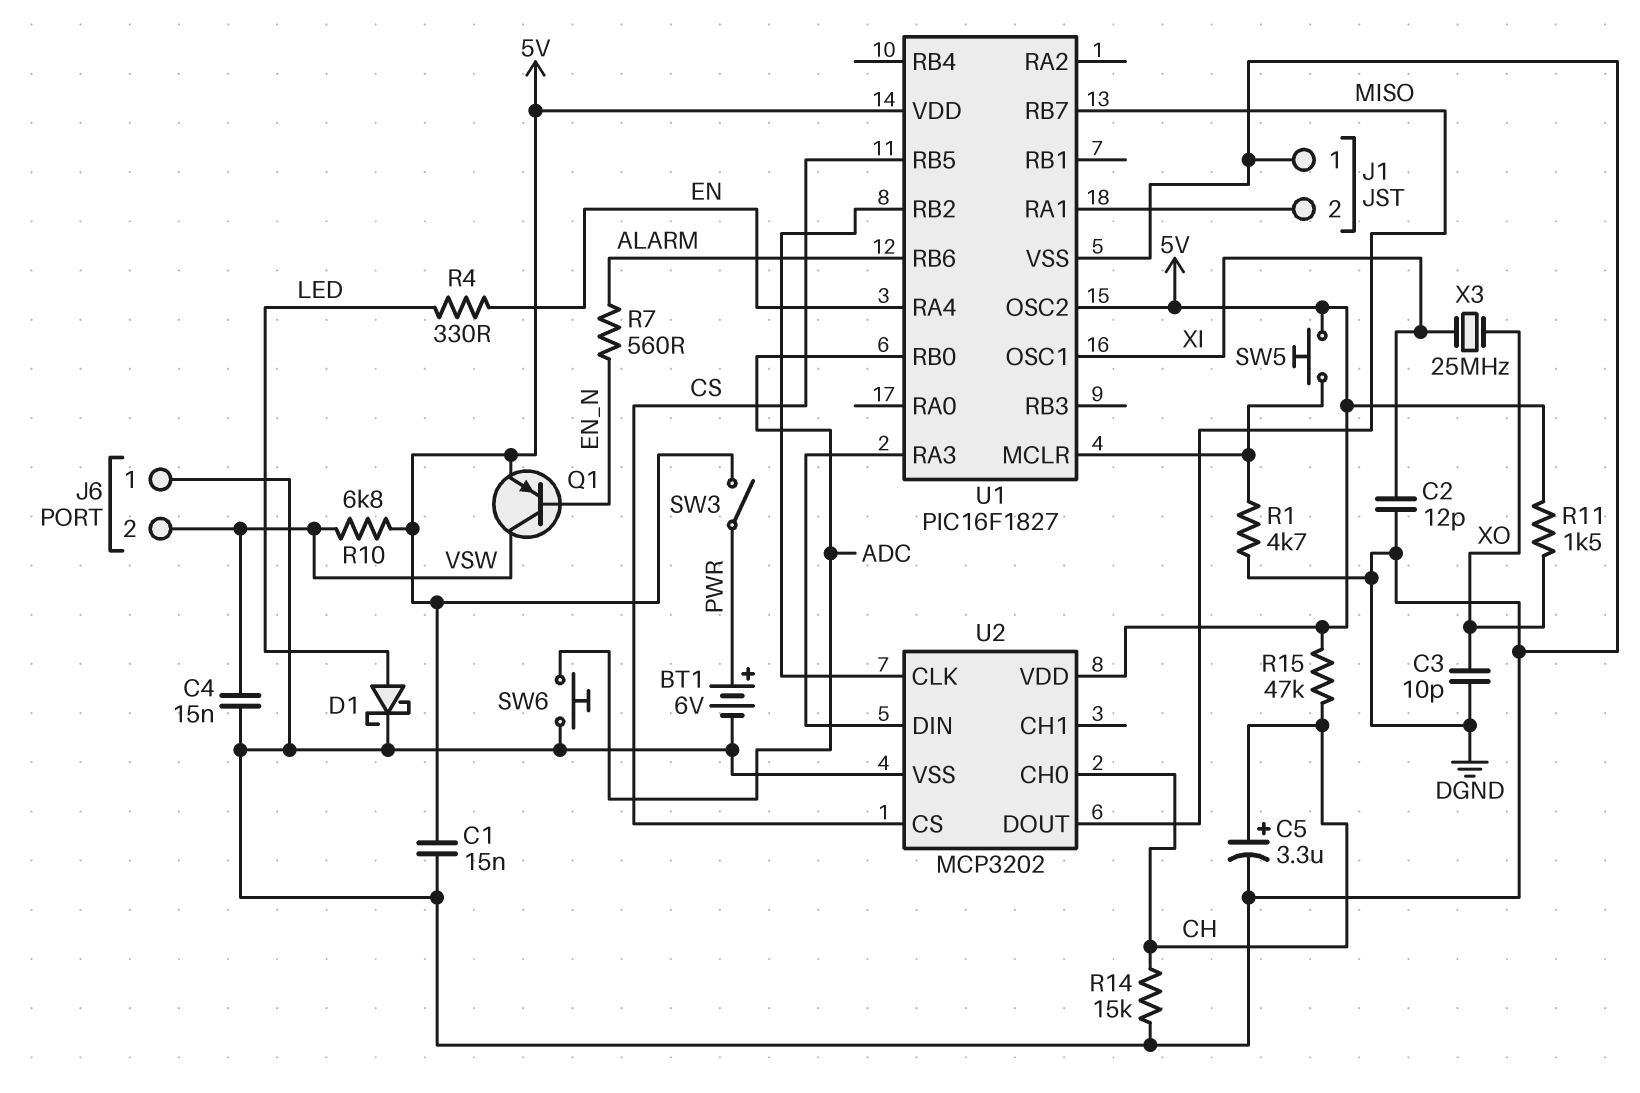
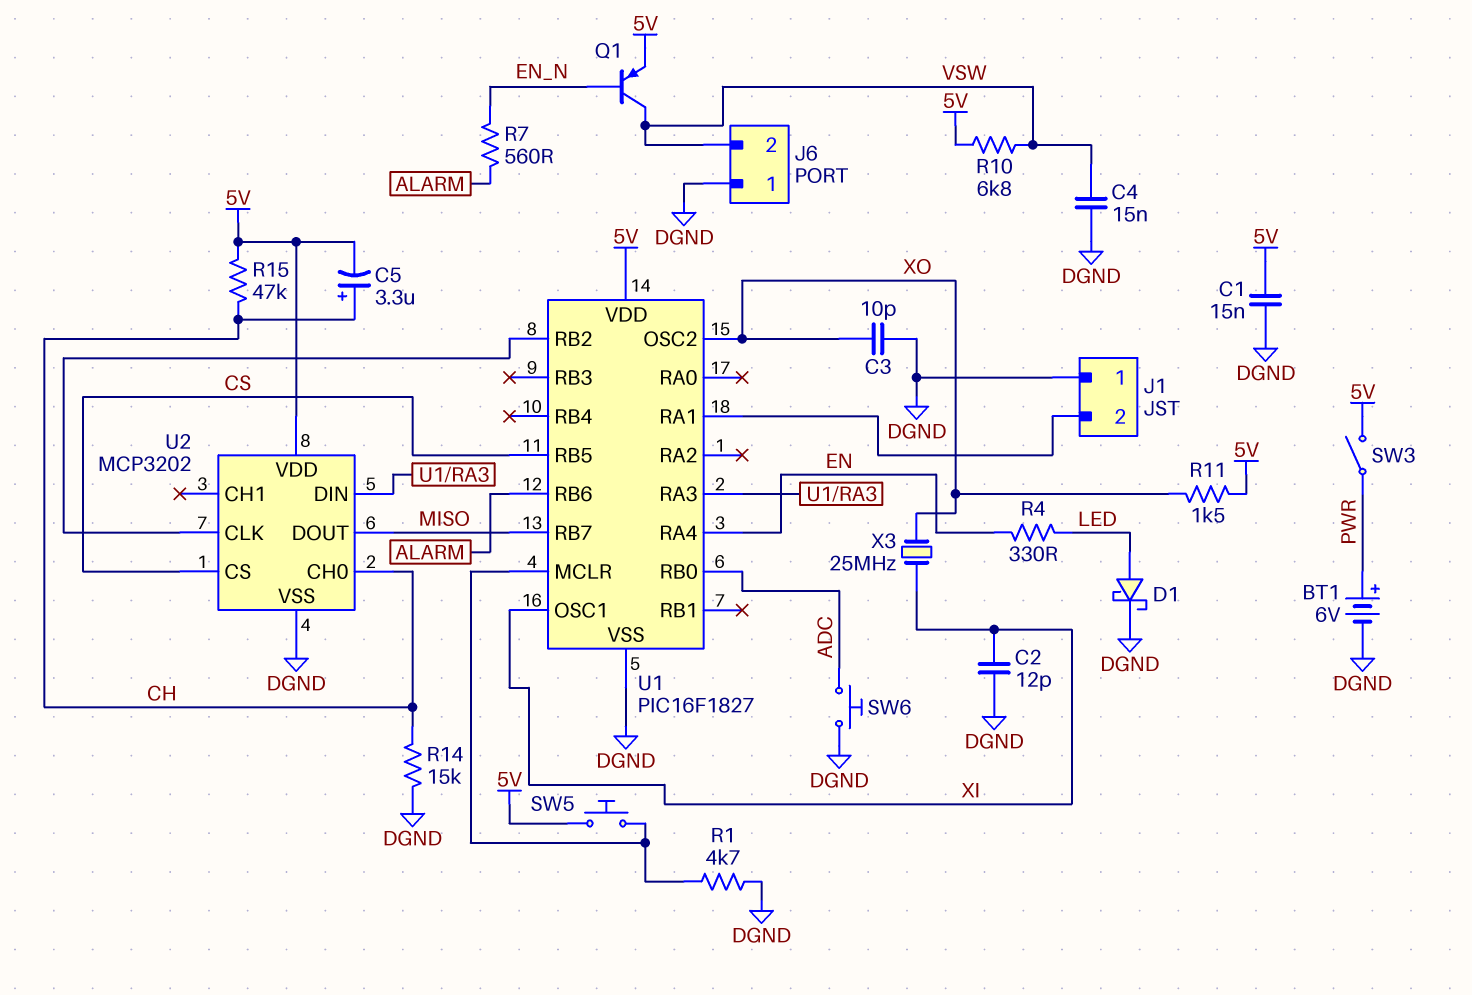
C5: 3.3uF (plus CH, minus DGND) -> 3.3uF (plus CH, minus 5V)
U1 pin OSC2: 5V -> XO

